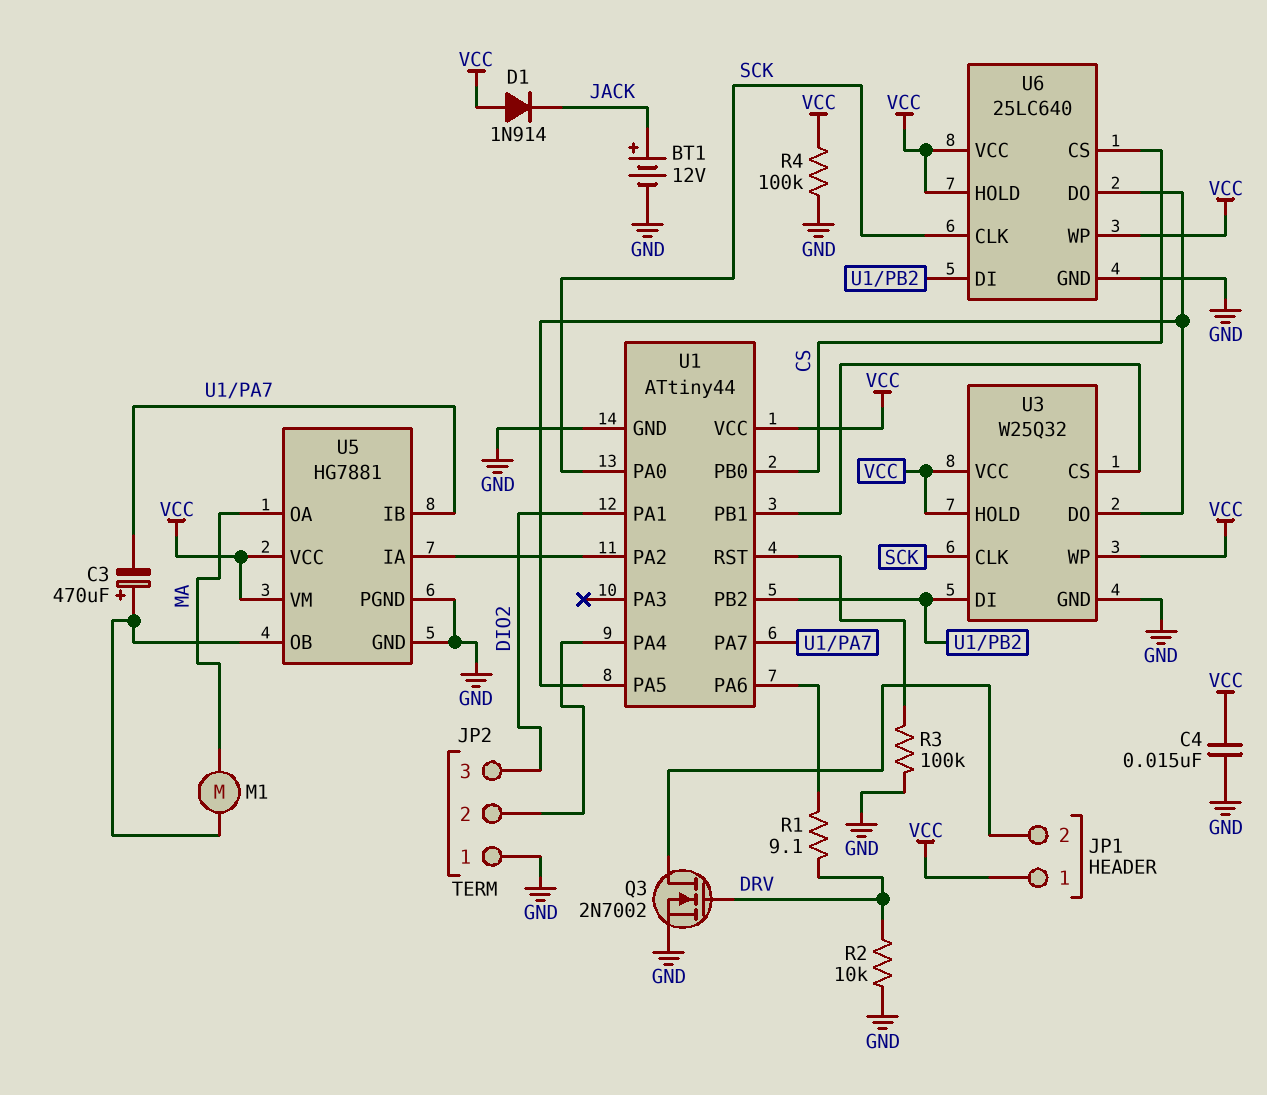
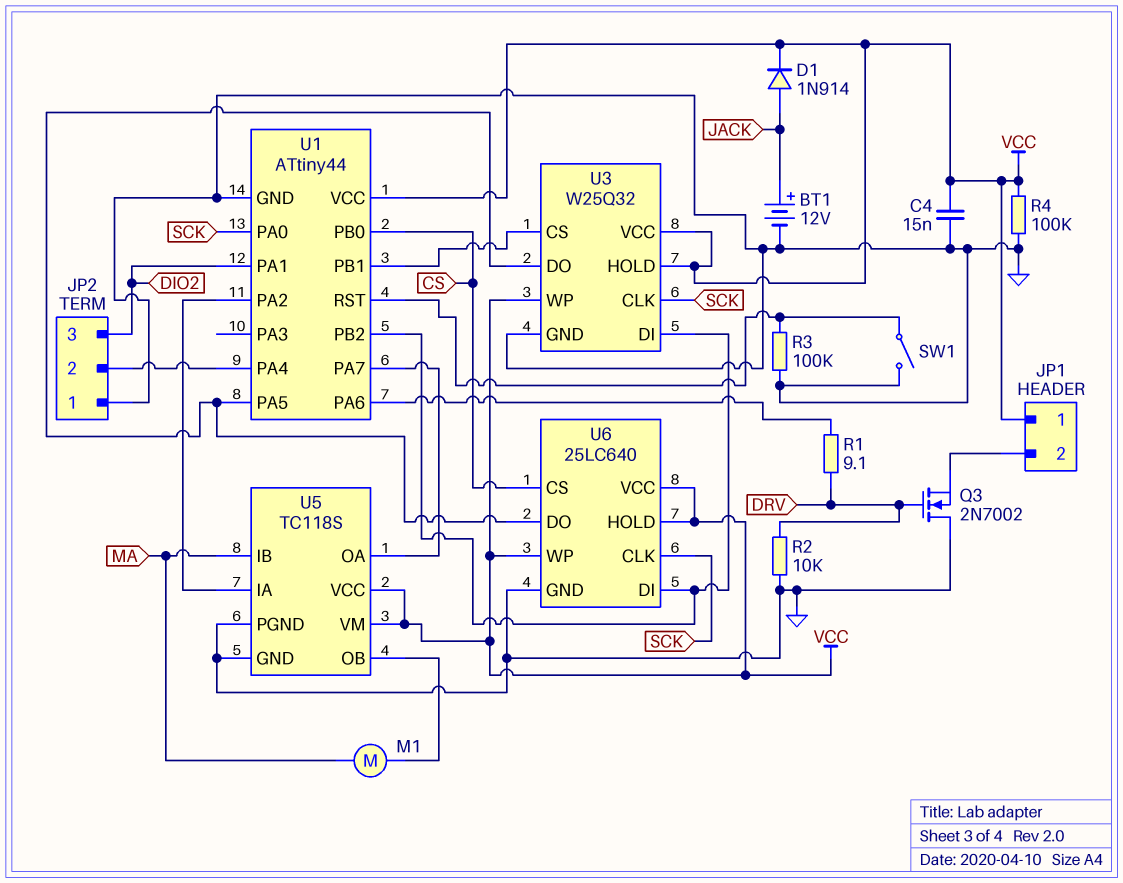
C3: 470uF (plus U5/OB, minus U1/PA7) -> none
D1: diode 1N914 (A VCC, K JACK) -> diode 1N914 (A JACK, K VCC)
Q3: NMOS 2N7002 (G DRV, D JP1/2, S GND) -> NMOS 2N7002 (G DRV, D GND, S JP1/2)
SW1: none -> switch (GND, U1/RST)
U5: HG7881 -> TC118S
U5 pin IB: U1/PA7 -> MA
U5 pin OA: MA -> U1/PA7

